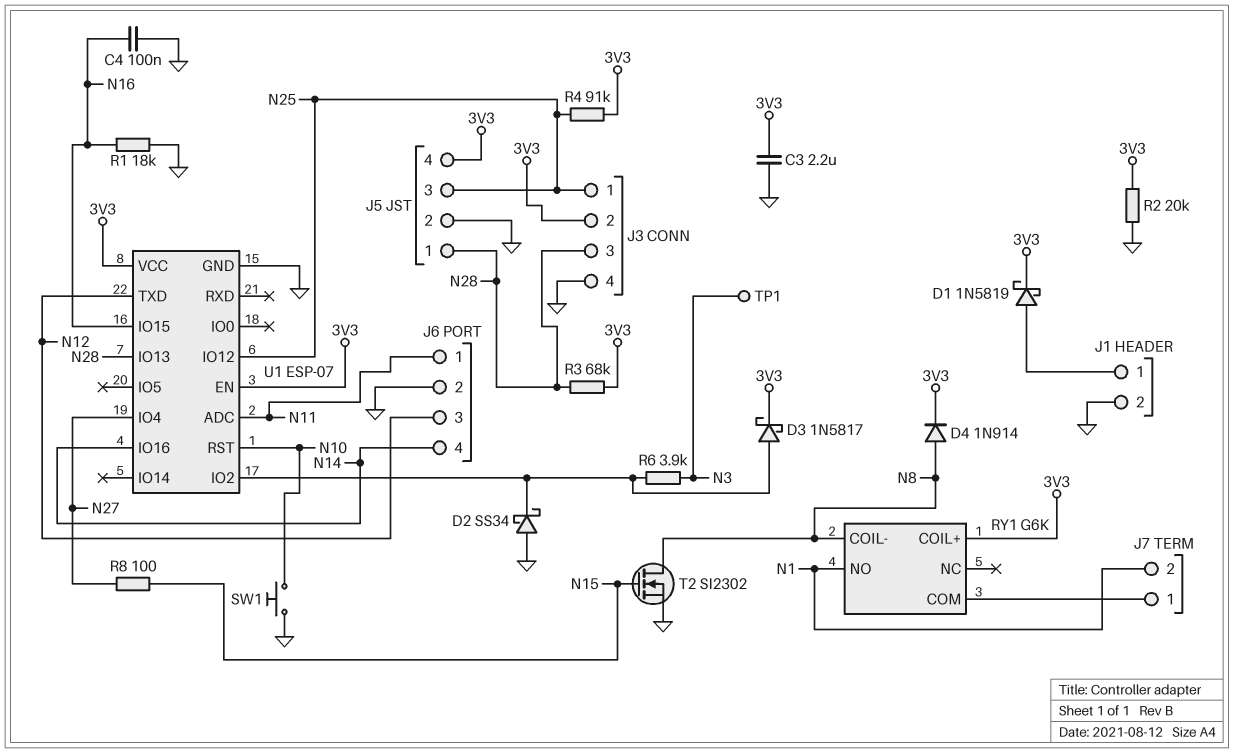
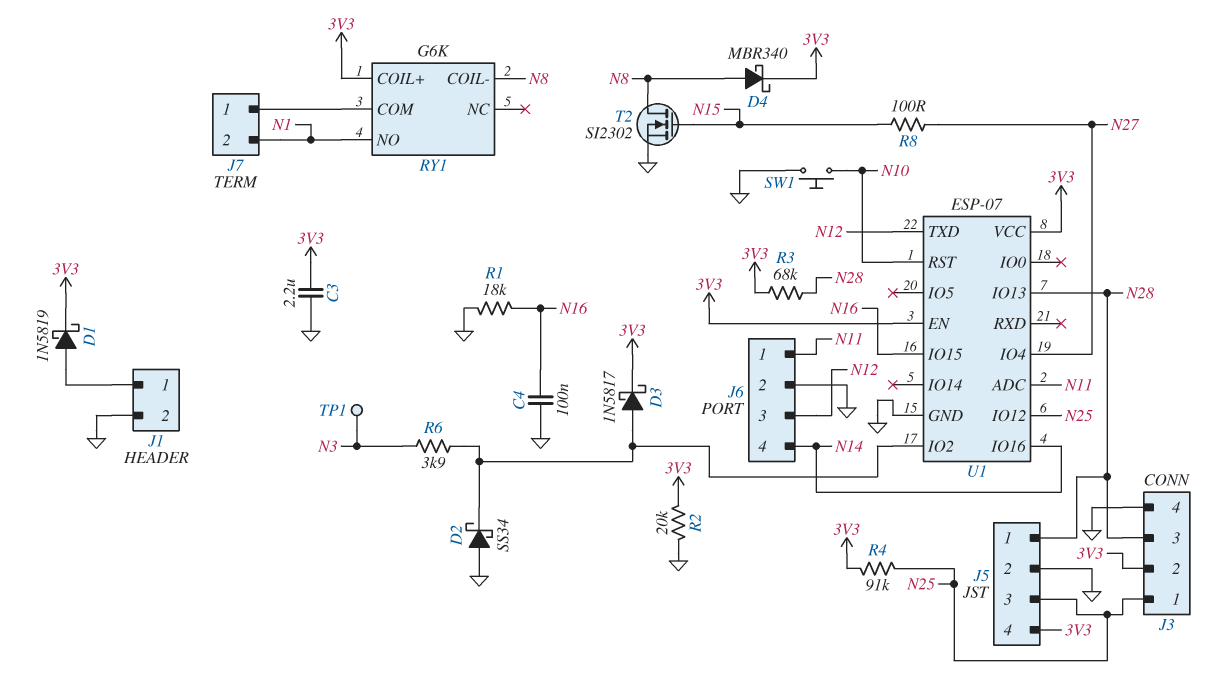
D4: diode 1N914 (A N8, K 3V3) -> schottky MBR340 (A N8, K 3V3)

